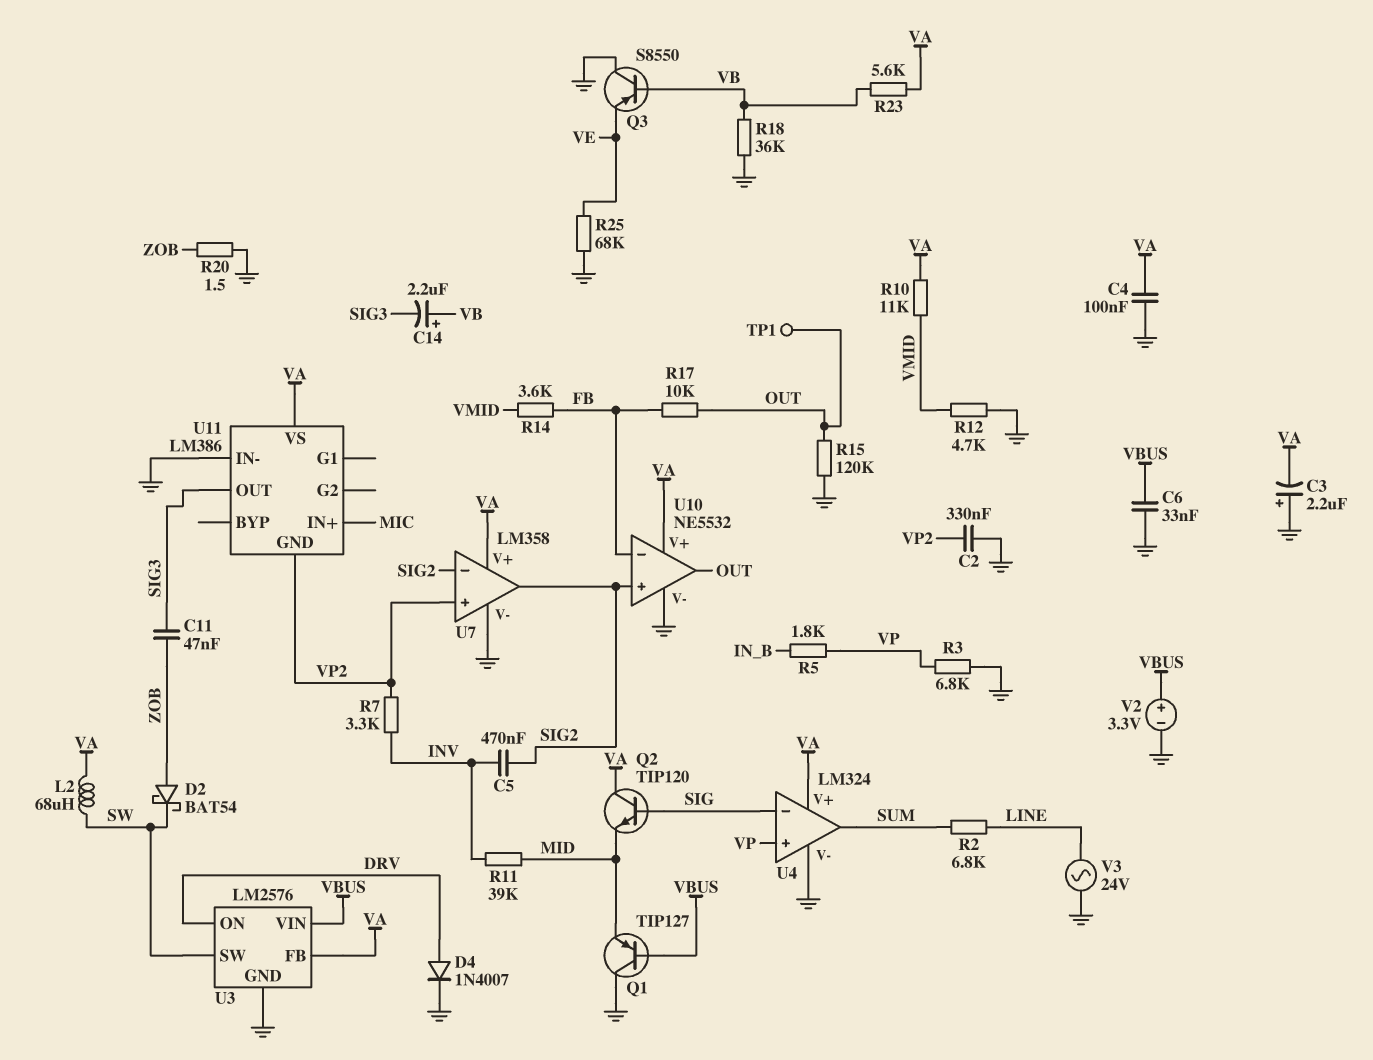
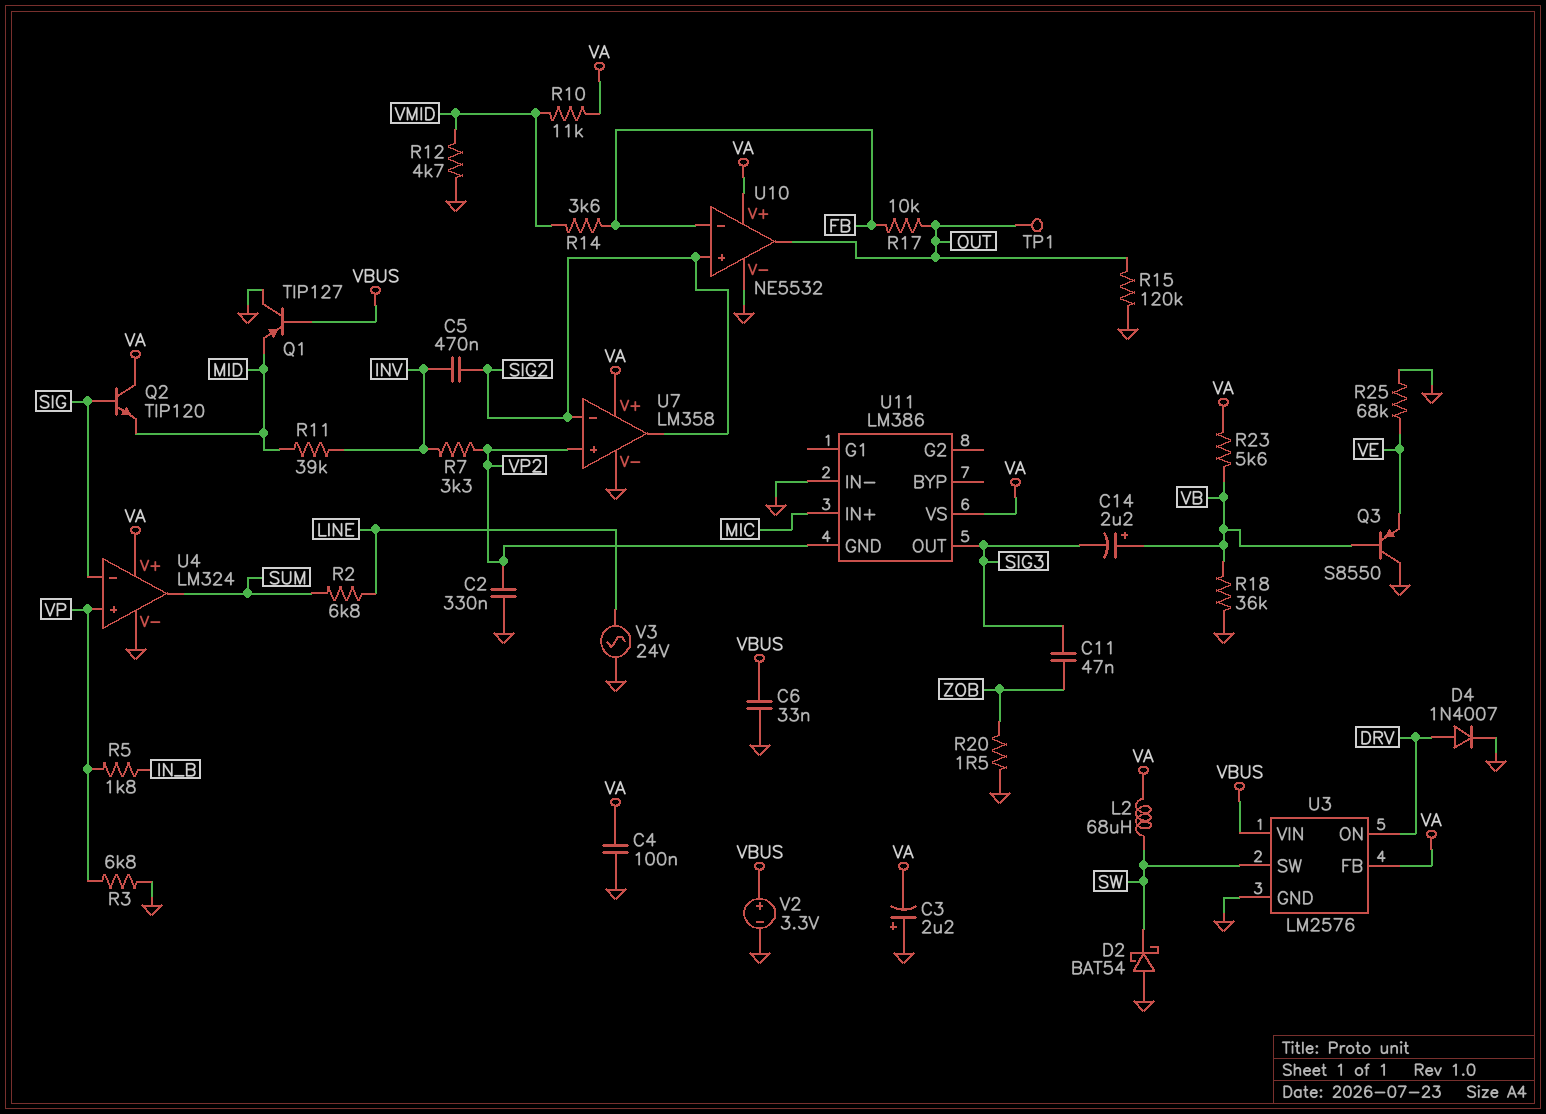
D2: schottky BAT54 (A ZOB, K SW) -> schottky BAT54 (A GND, K SW)

